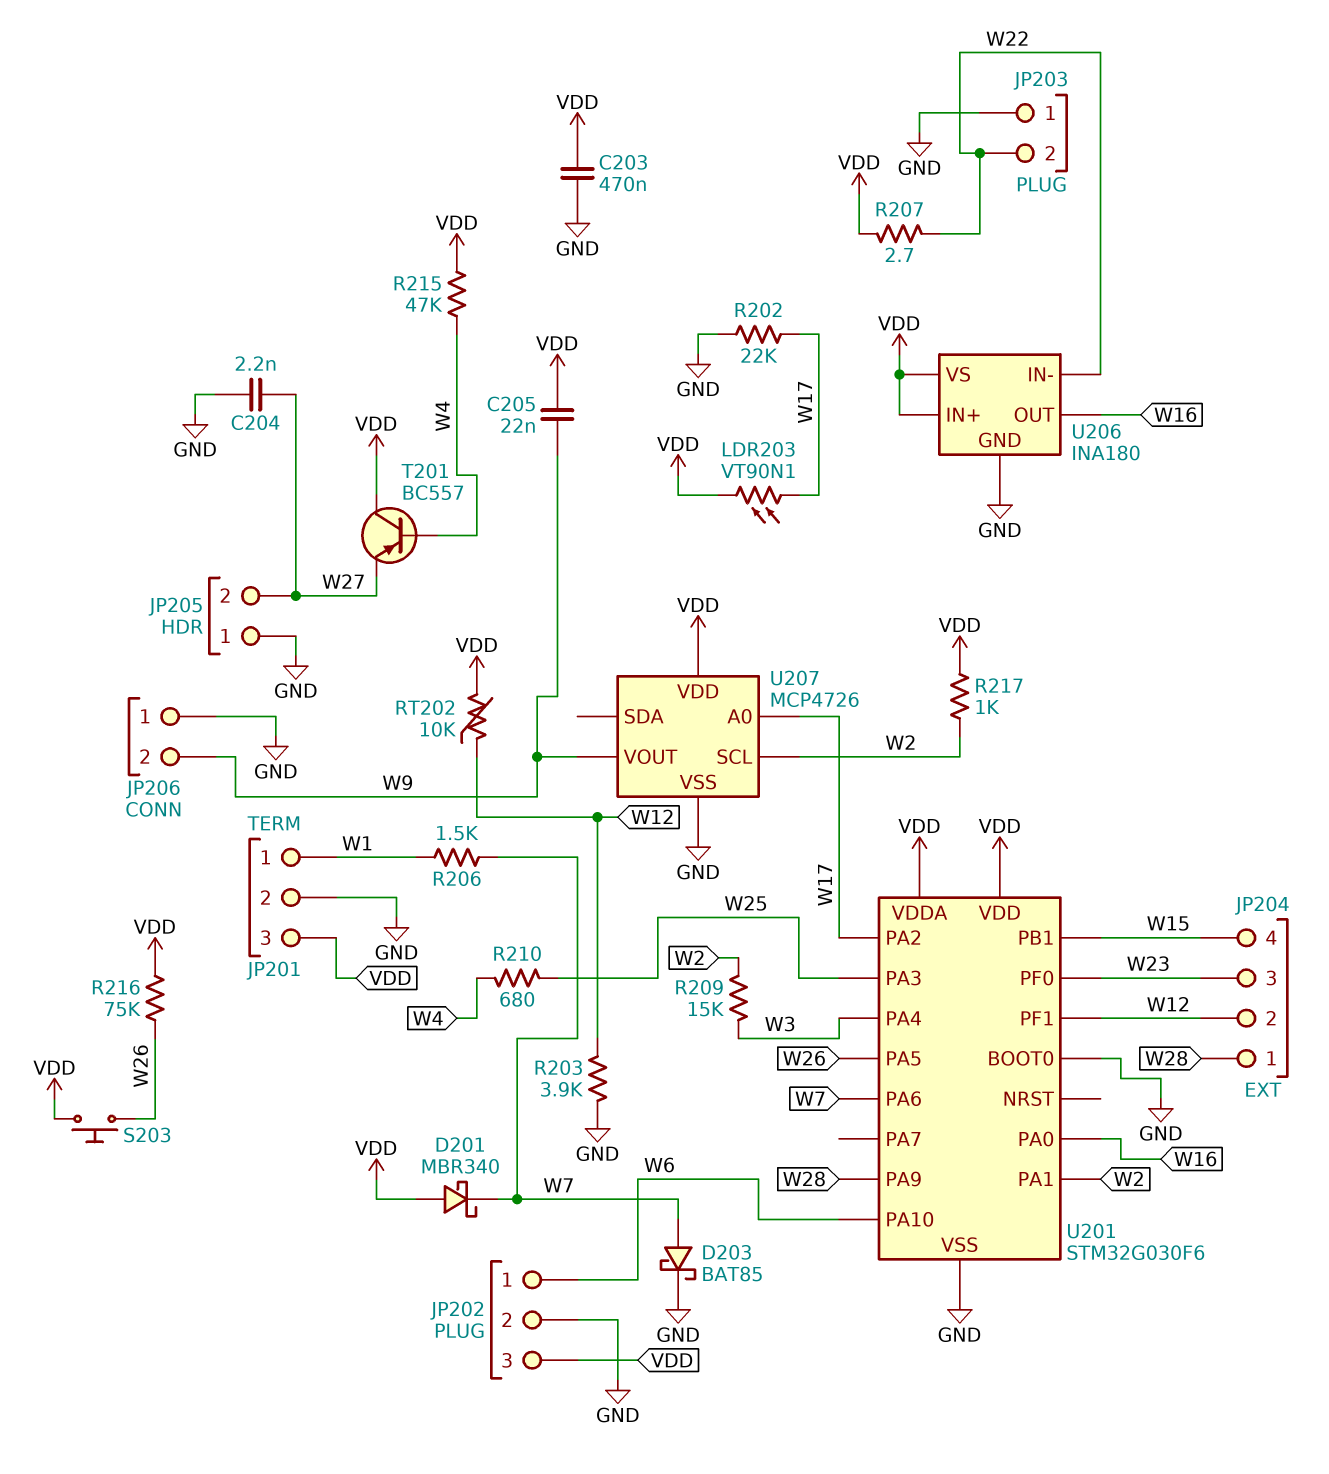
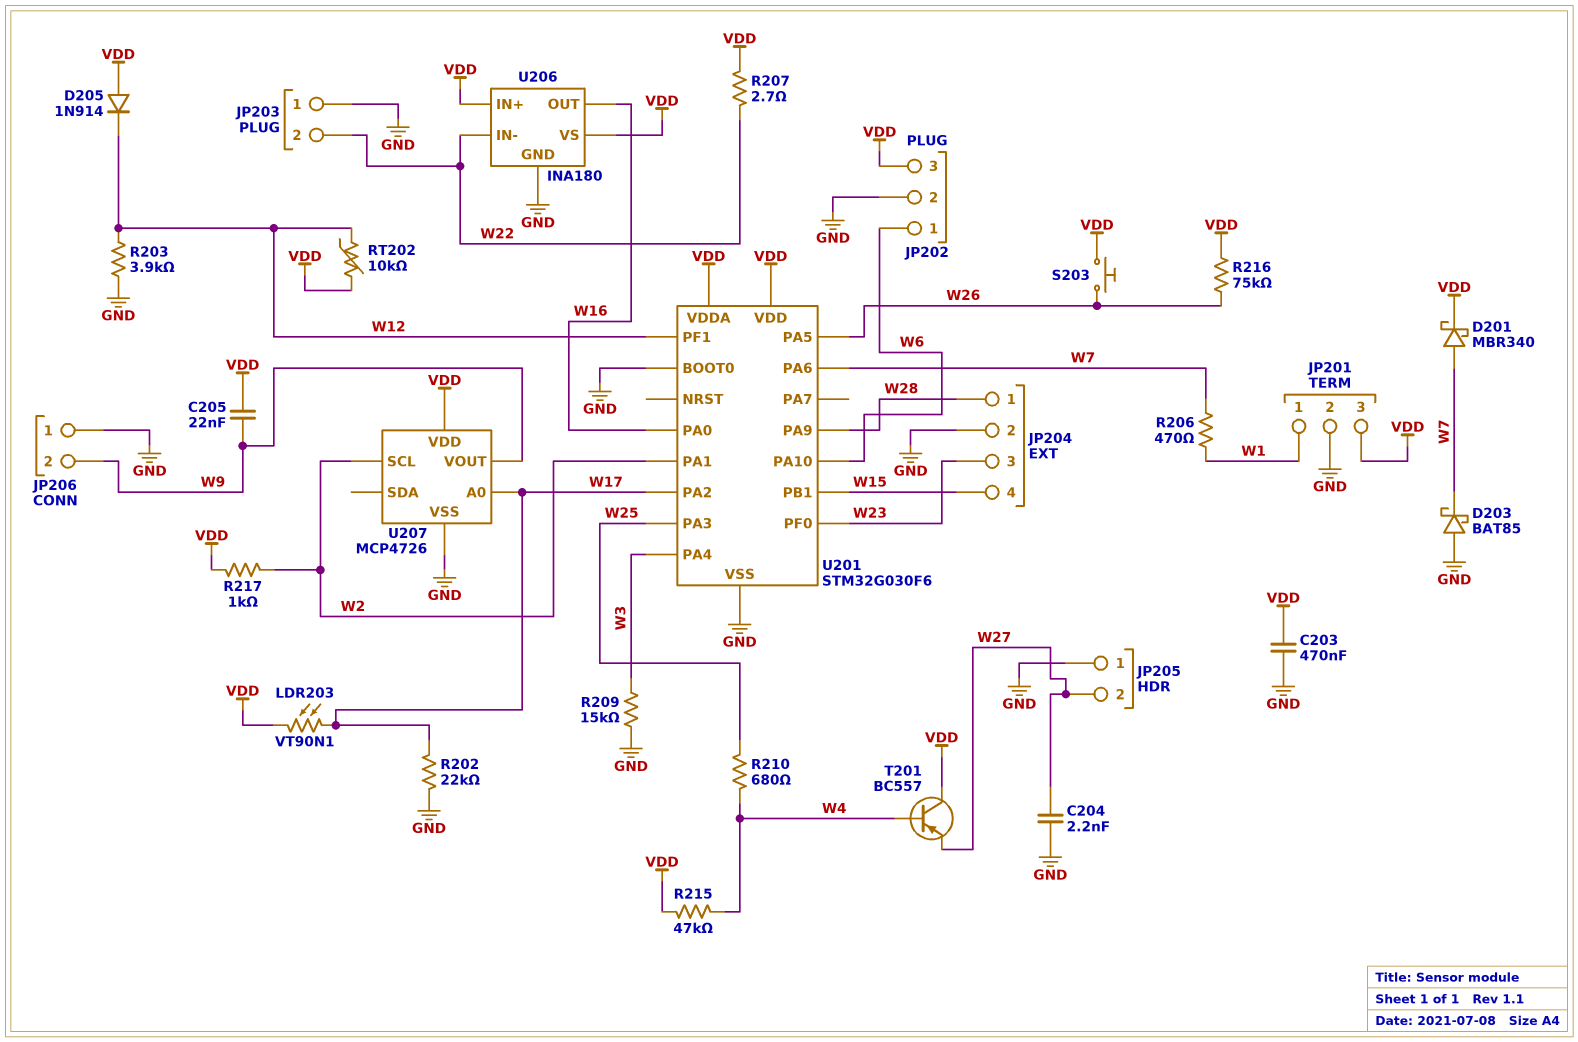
D201: schottky MBR340 (A VDD, K W7) -> schottky MBR340 (A W7, K VDD)
D203: schottky BAT85 (A W7, K GND) -> schottky BAT85 (A GND, K W7)
D205: none -> diode 1N914 (A VDD, K W12)
JP204 pin 2: W12 -> GND
R206: 1.5k (W1, W7) -> 470 (W1, W7)
R209: 15k (W2, W3) -> 15k (GND, W3)

